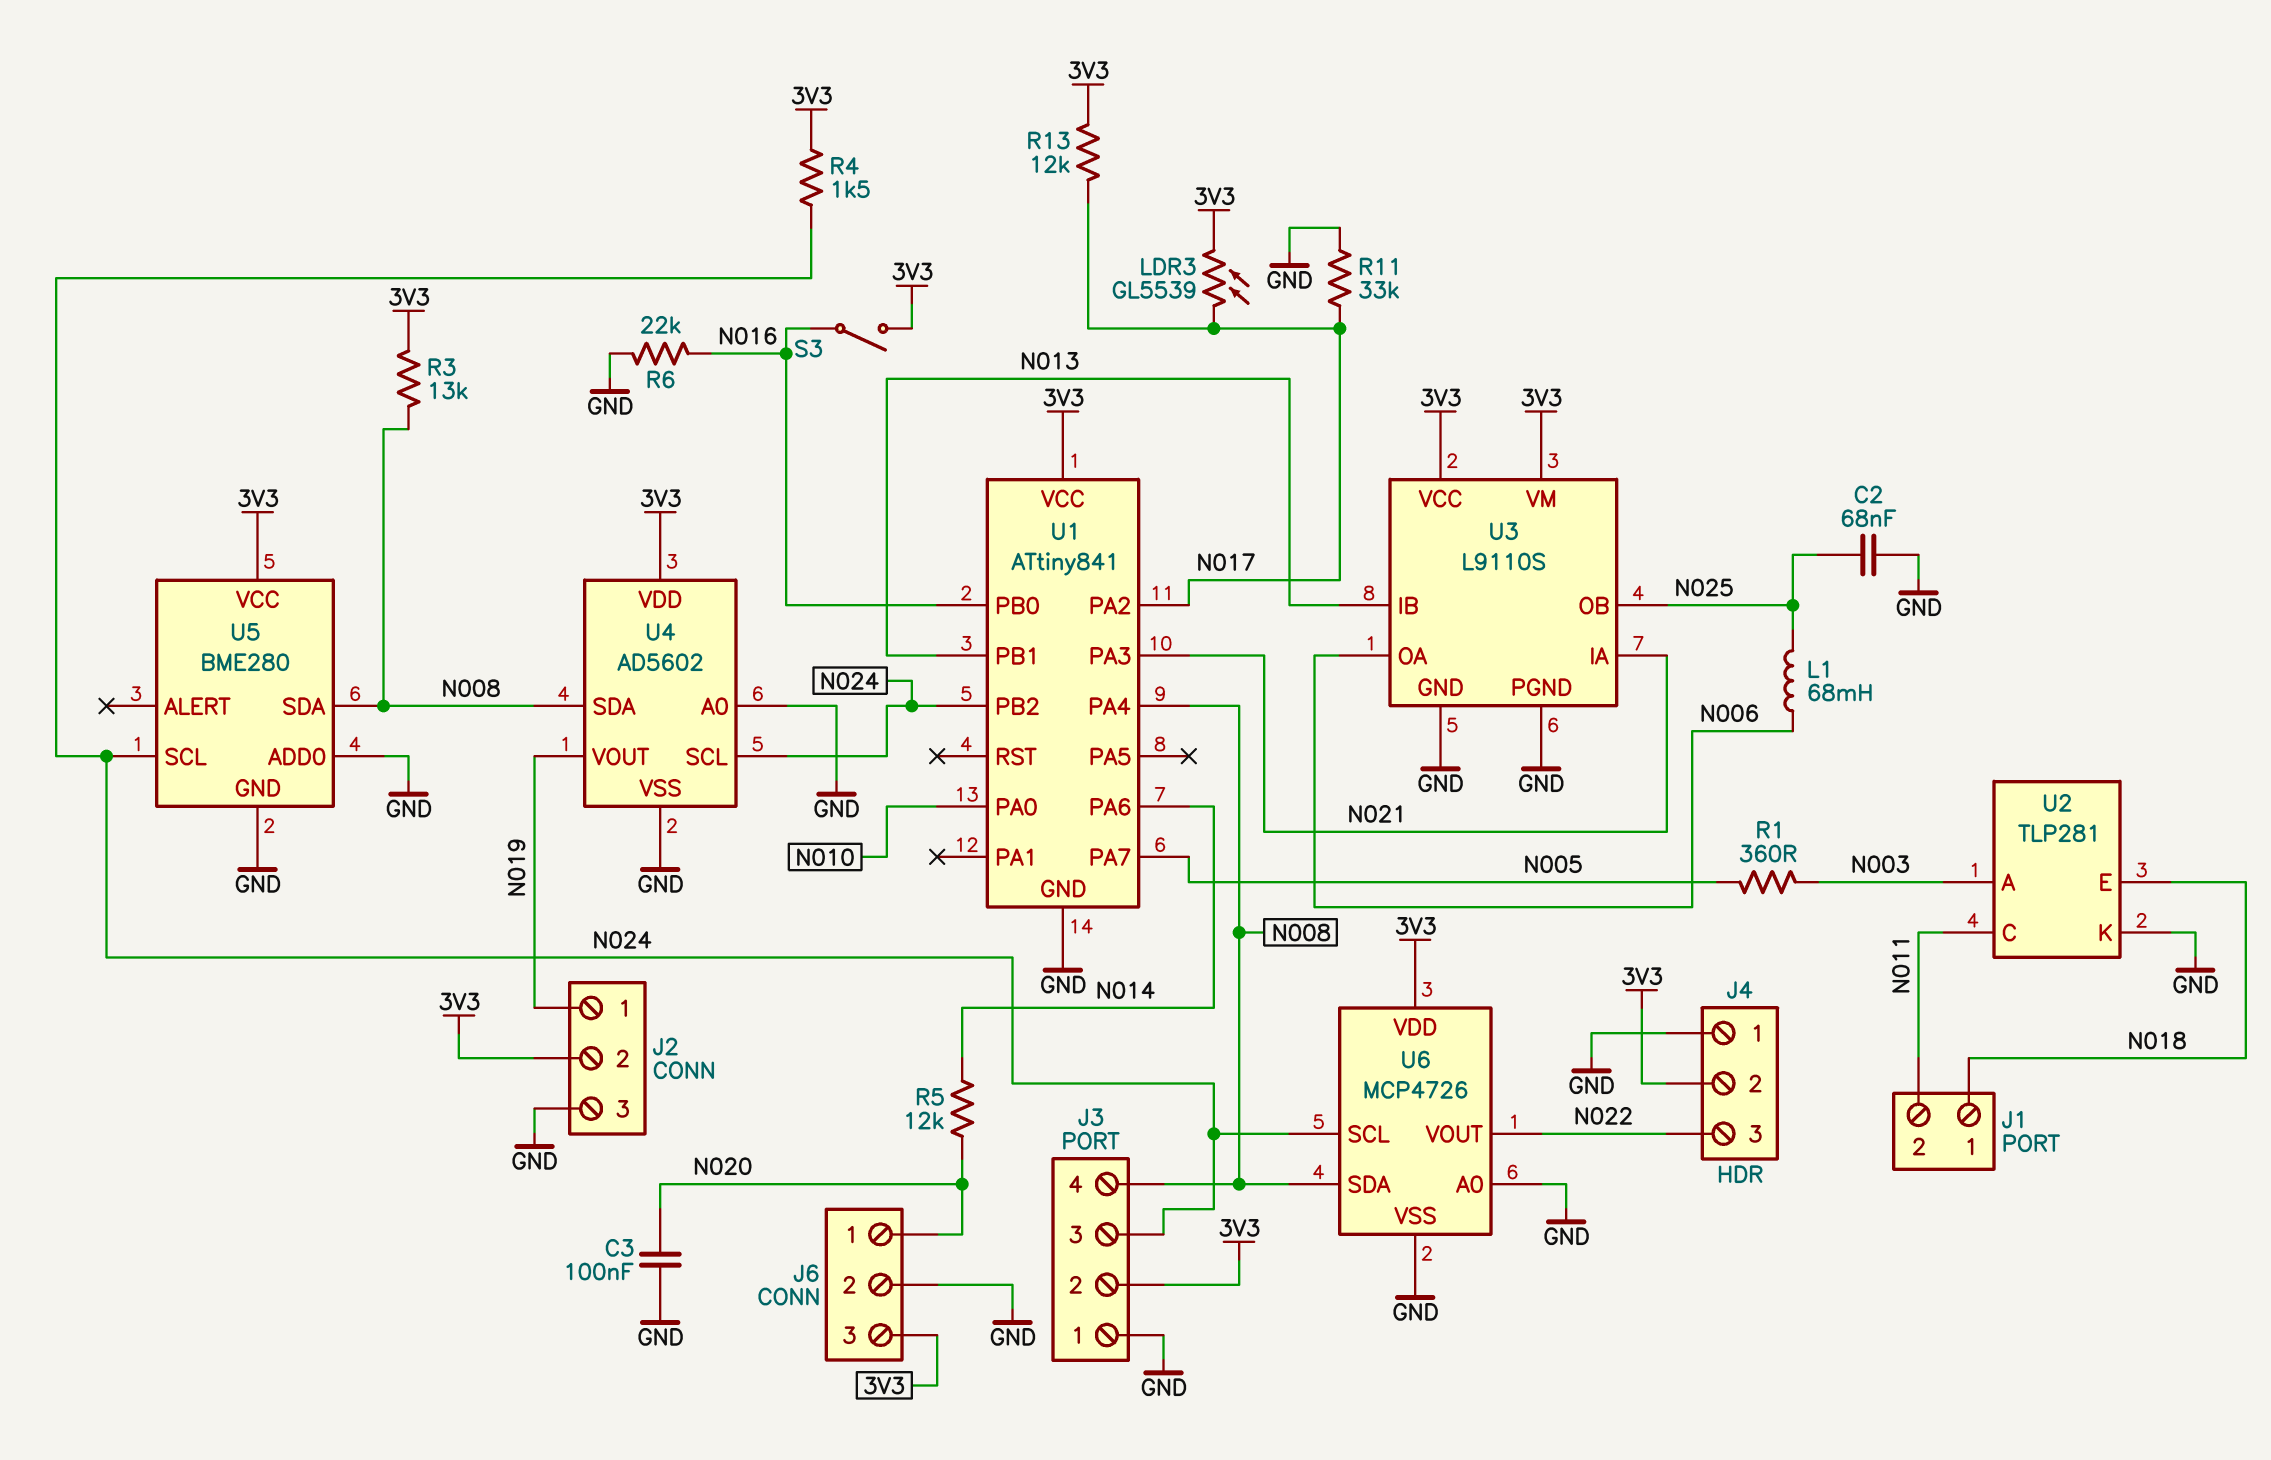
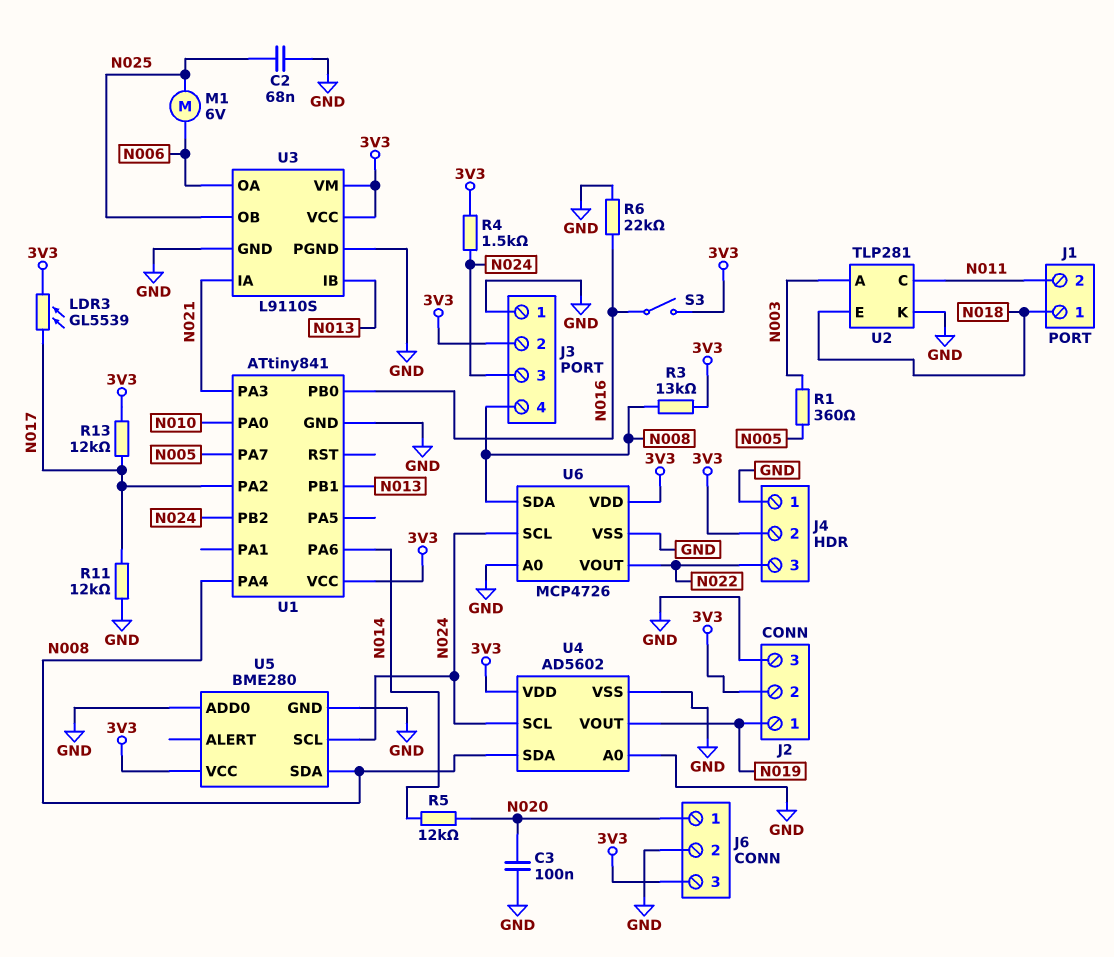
L1: 68mH (N006, N025) -> none
M1: none -> motor 6V (N006, N025)
R11: 33k (GND, N017) -> 12k (GND, N017)

